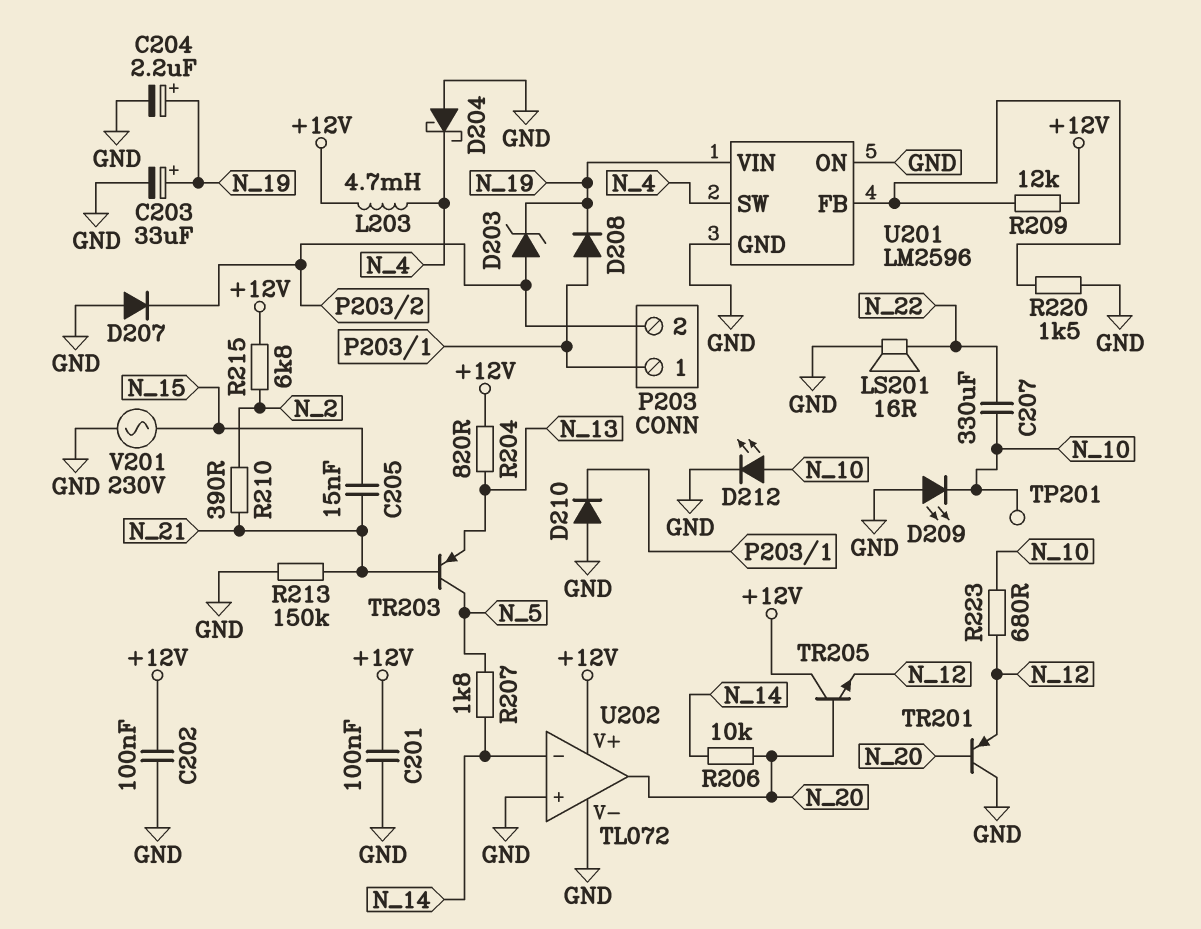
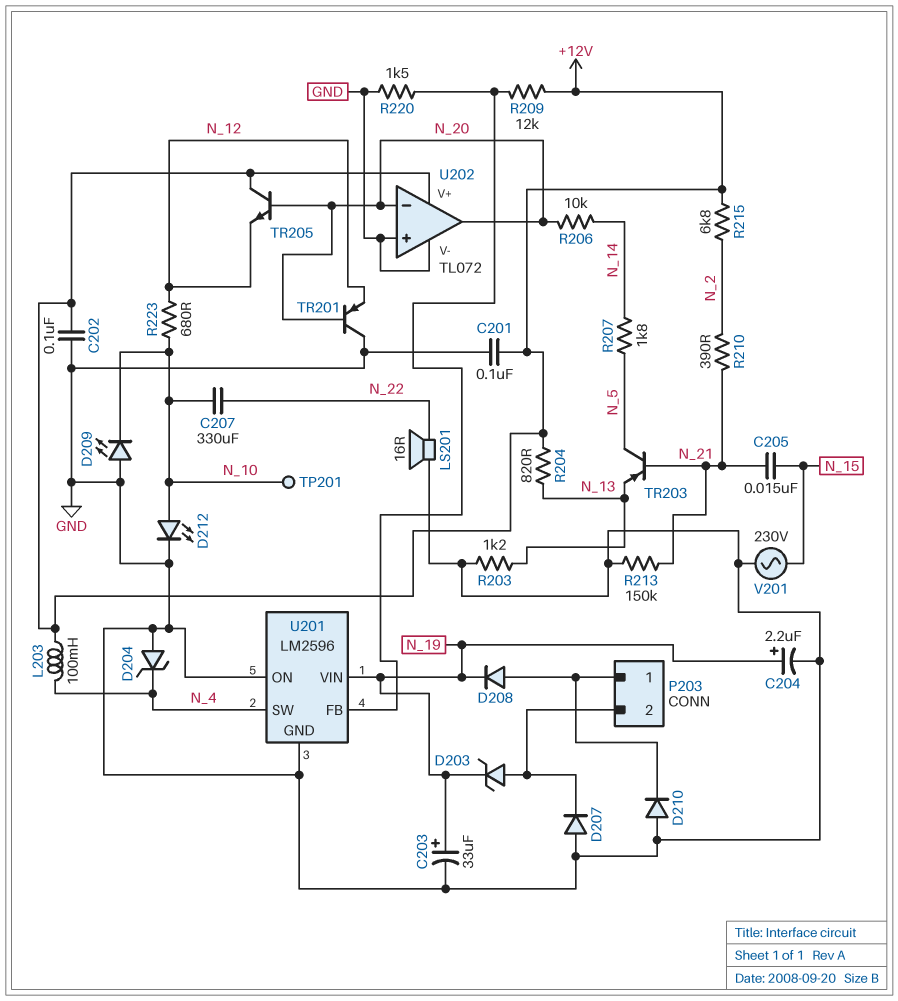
D204: schottky (A GND, K N_4) -> zener (A GND, K N_4)
L203: 4.7mH (+12V, N_4) -> 100mH (+12V, N_4)
R203: none -> 1.2k (GND, N_13)
U202 pin in-: N_14 -> N_20

